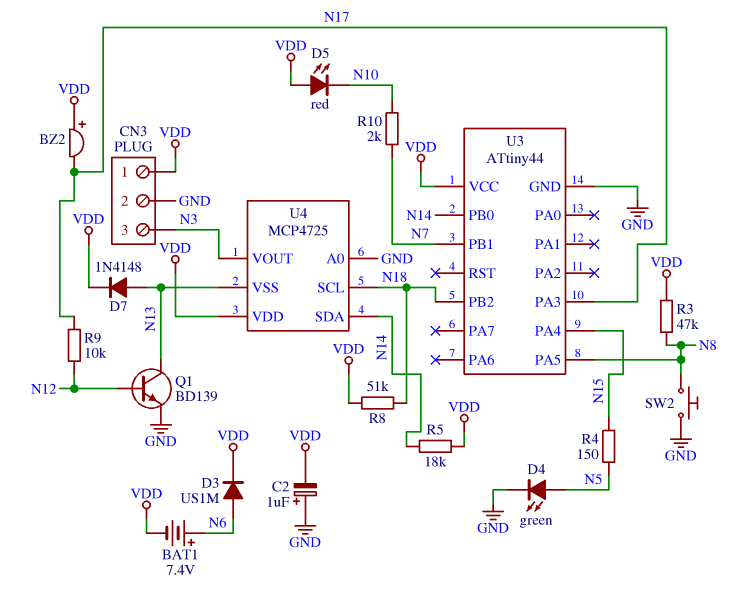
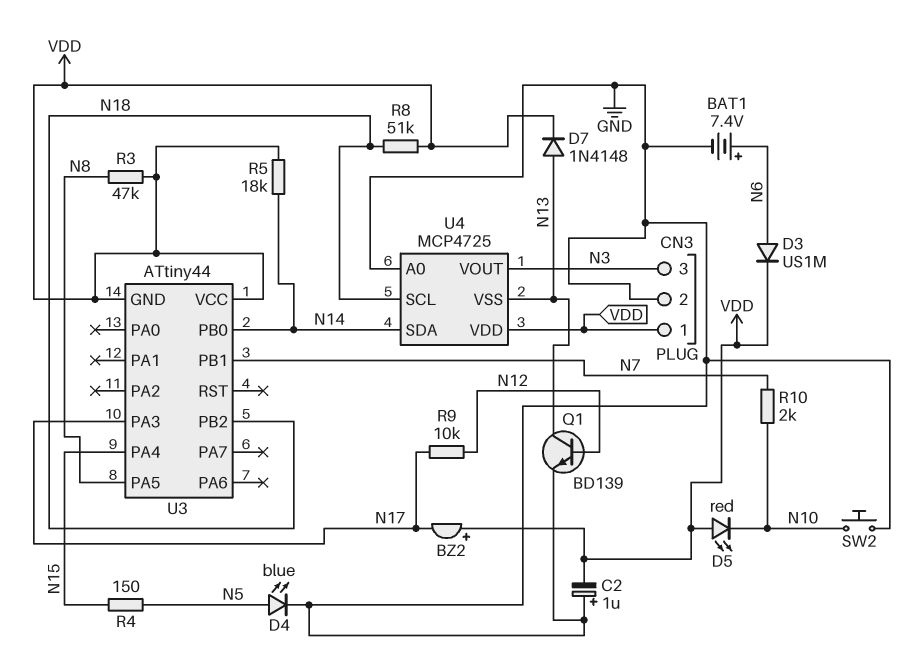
BAT1: 7.4V (plus N6, minus VDD) -> 7.4V (plus N6, minus GND)
D4: LED green (A N5, K GND) -> LED blue (A N5, K GND)
SW2: button (GND, N8) -> button (GND, N10)
U3 pin GND: GND -> VDD

